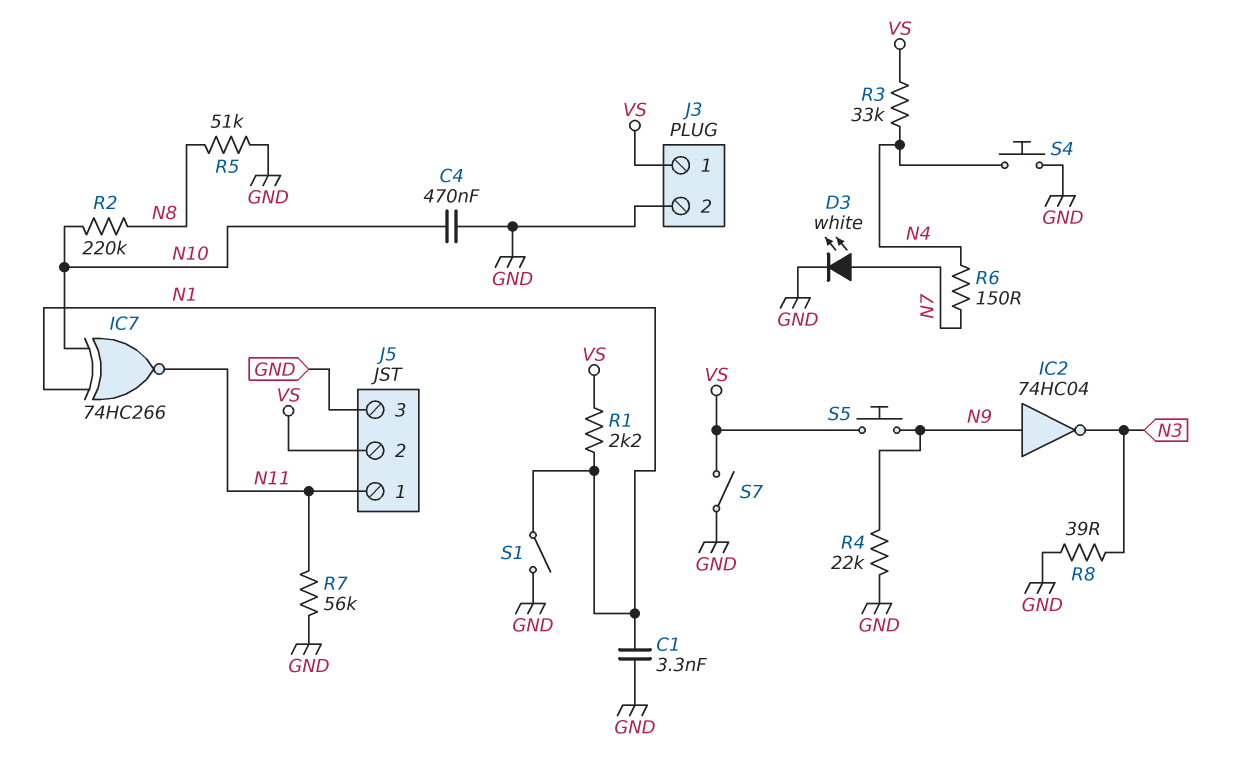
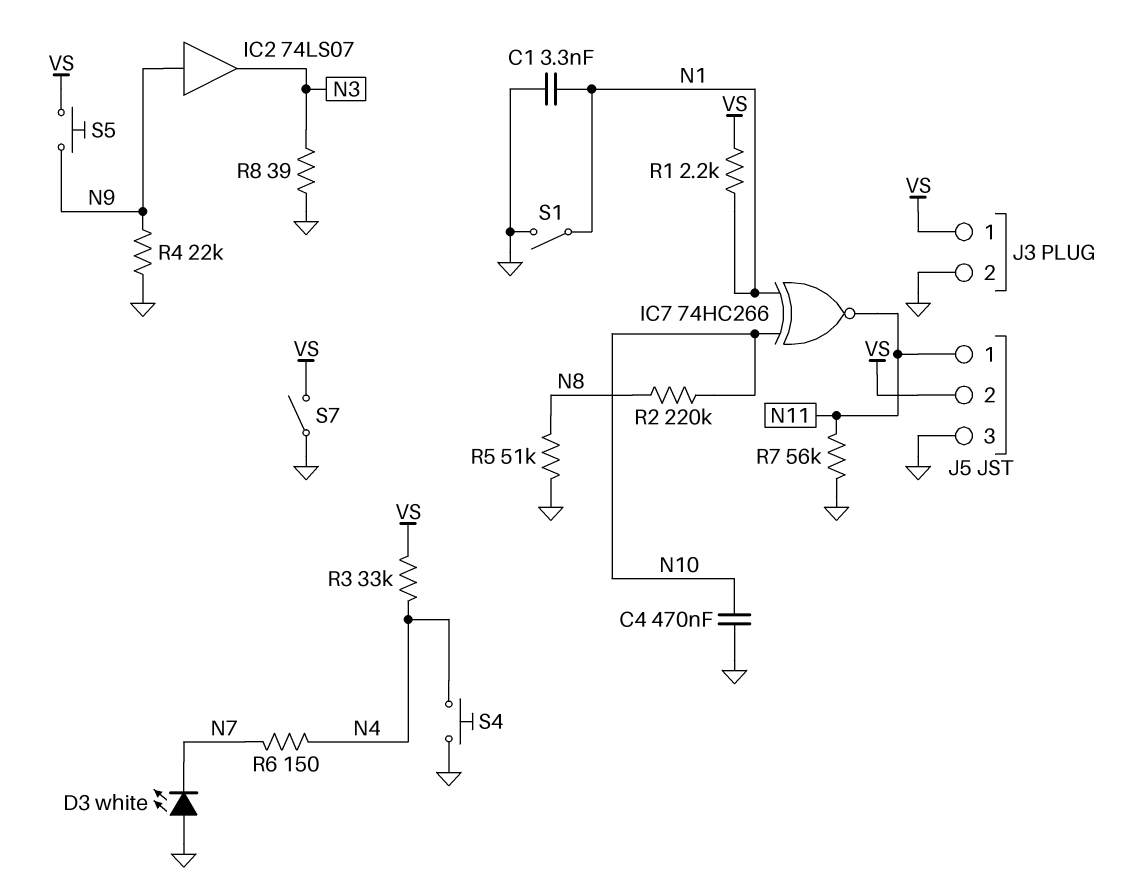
D3: LED white (A N7, K GND) -> LED white (A GND, K N7)
IC2: NOT 74HC04 (in N9, out N3) -> buffer 74LS07 (in N9, out N3)

